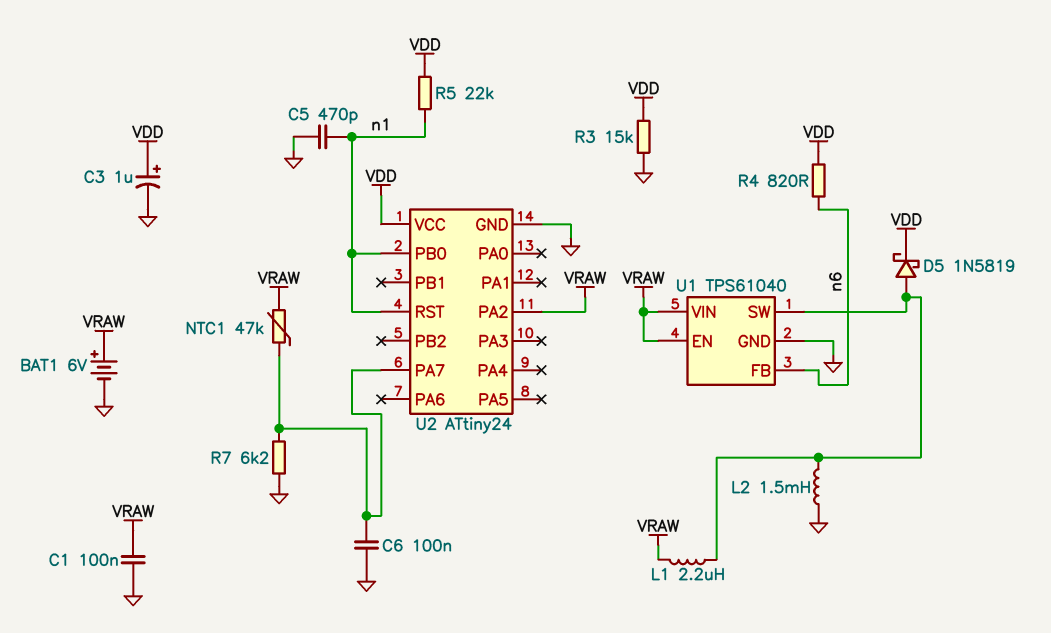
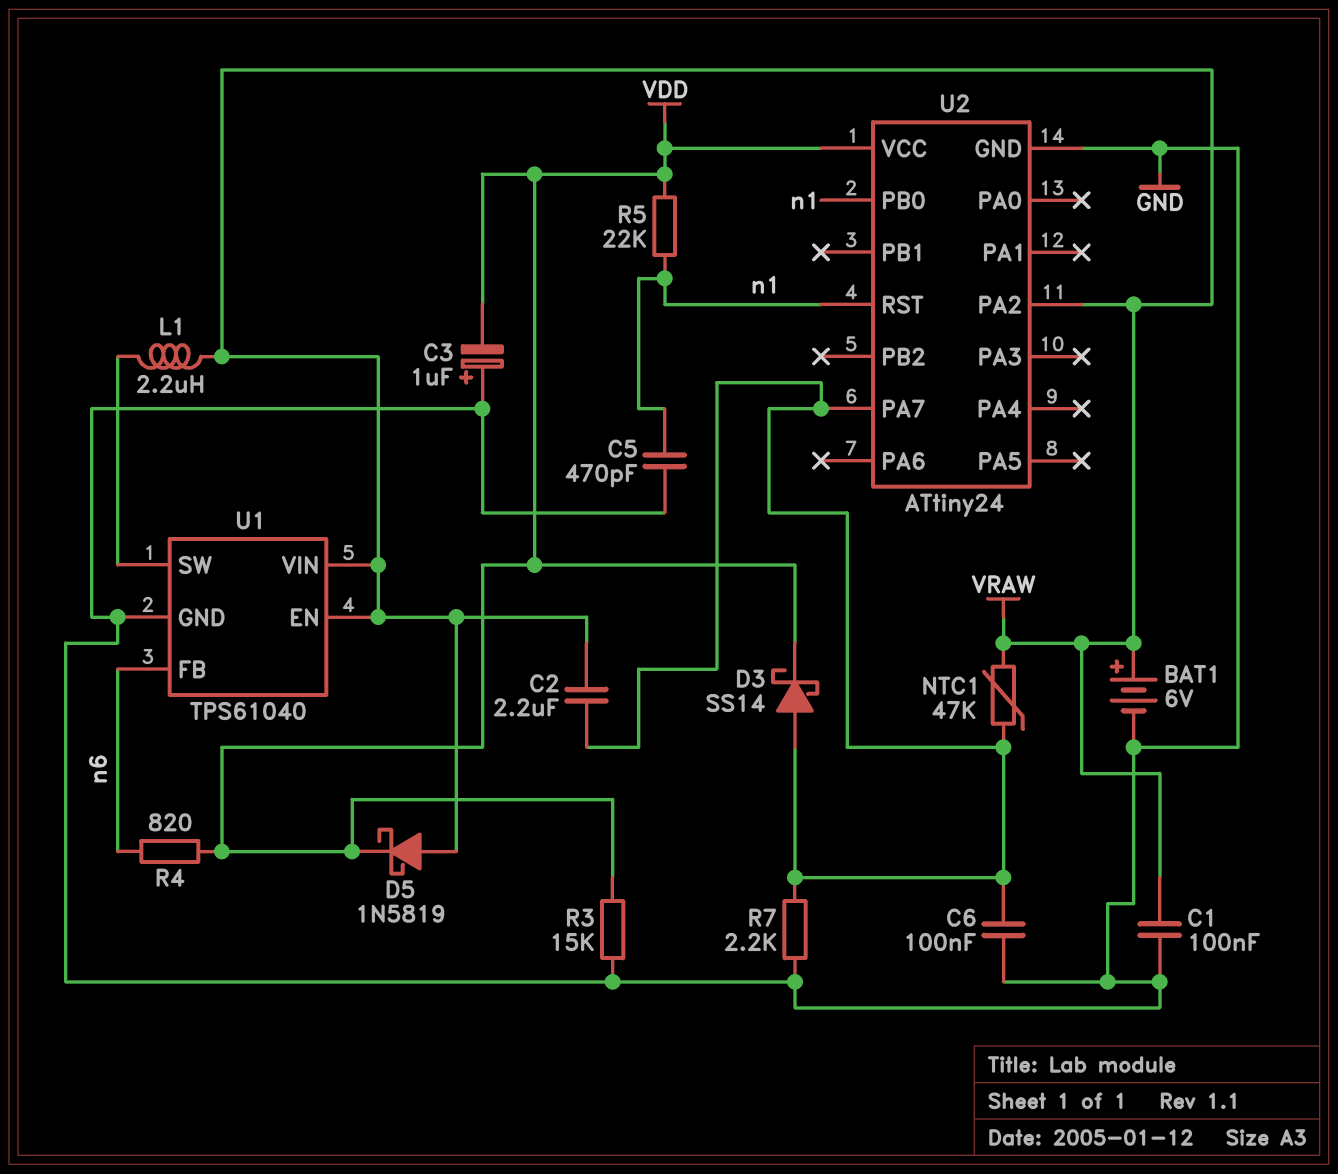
C2: none -> 2.2uF (U2/PA7, VRAW)
C3: 1uF (plus VDD, minus GND) -> 1uF (plus GND, minus VDD)
D3: none -> schottky SS14 (A U2/PA7, K VDD)
D5: schottky 1N5819 (A U1/SW, K VDD) -> schottky 1N5819 (A VRAW, K VDD)
L2: 1.5mH (GND, U1/SW) -> none
R7: 6.2k (GND, U2/PA7) -> 2.2k (GND, U2/PA7)

